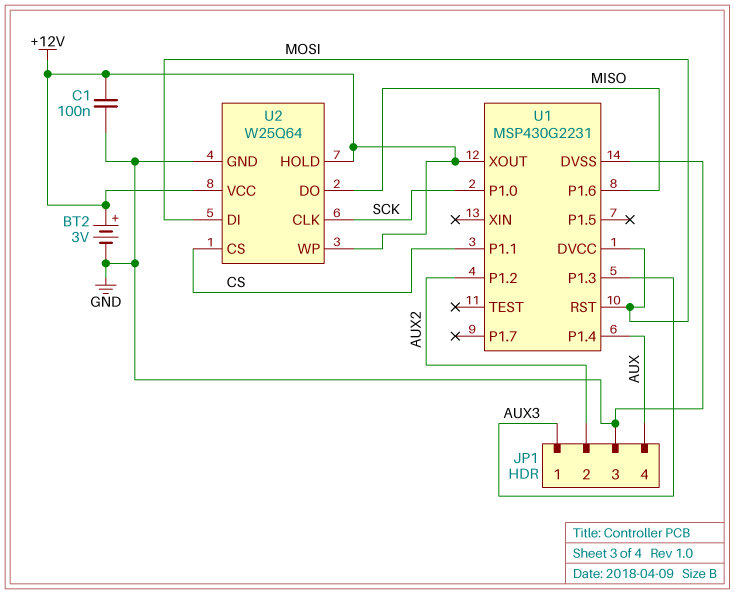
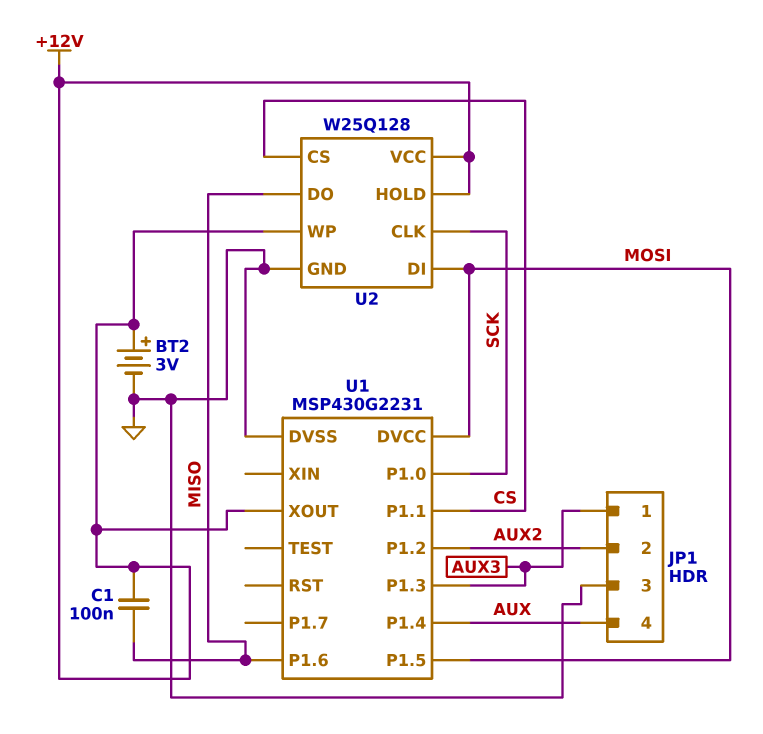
C1: 100nF (+12V, GND) -> 100nF (+12V, MISO)
U1 pin P1.5: none -> MOSI
U1 pin RST: MOSI -> none
U2: W25Q64 -> W25Q128

